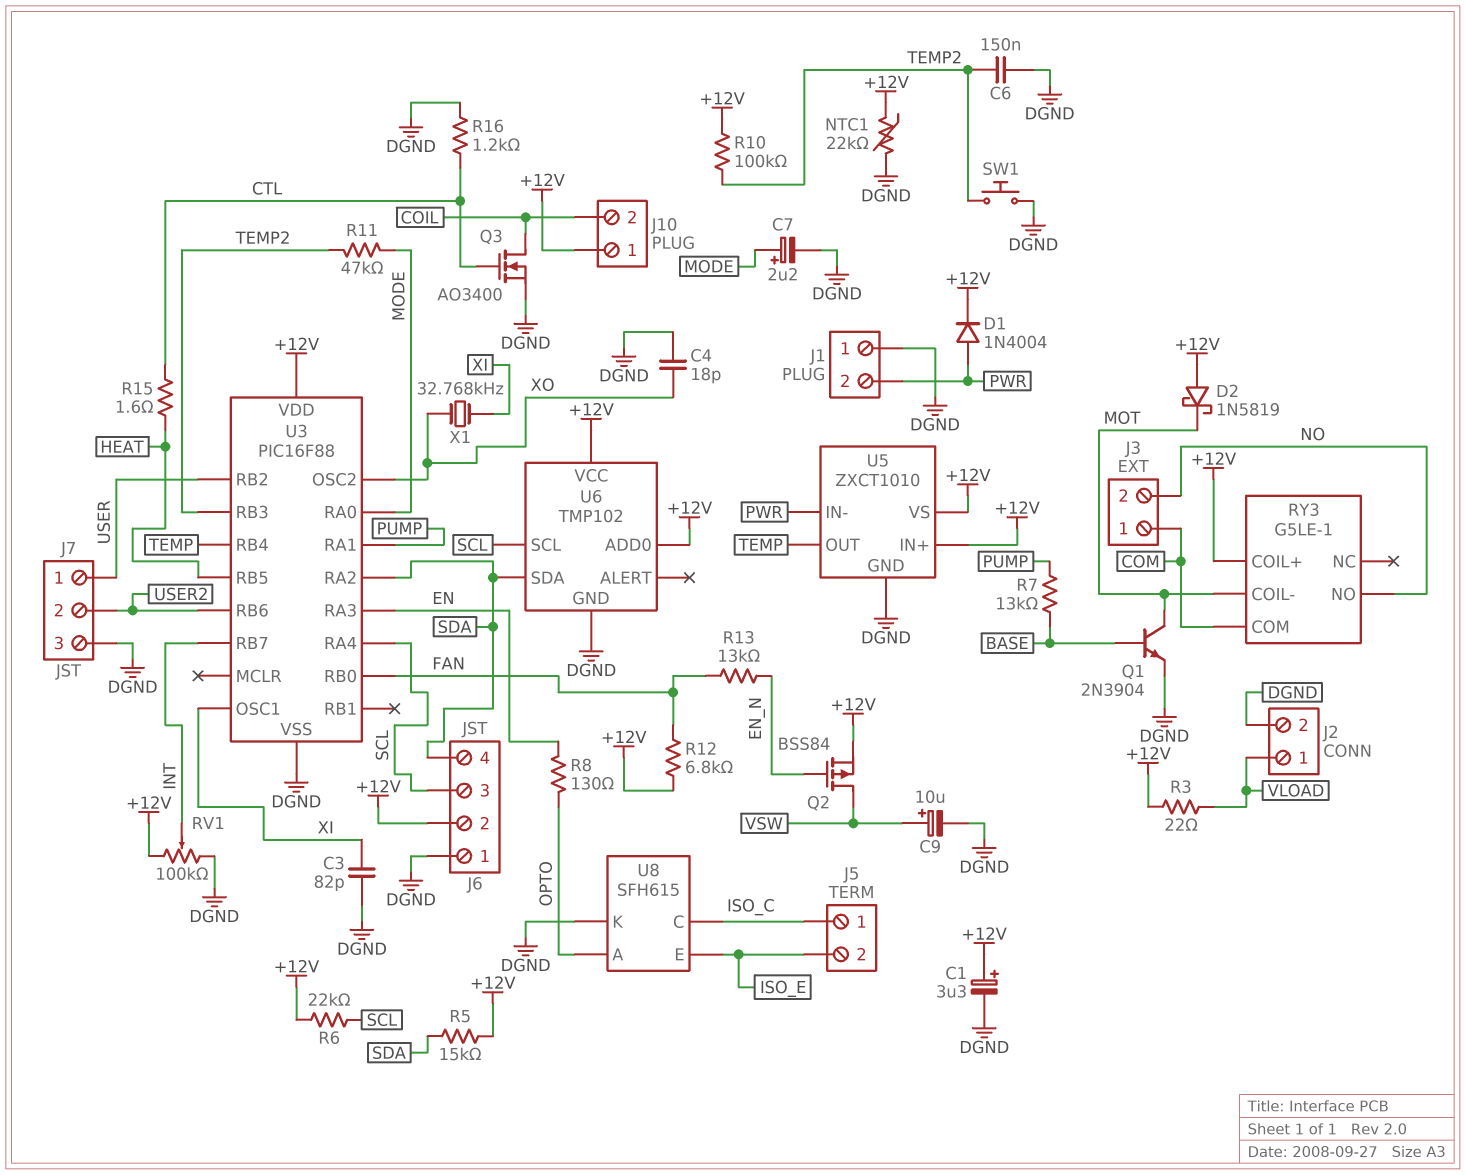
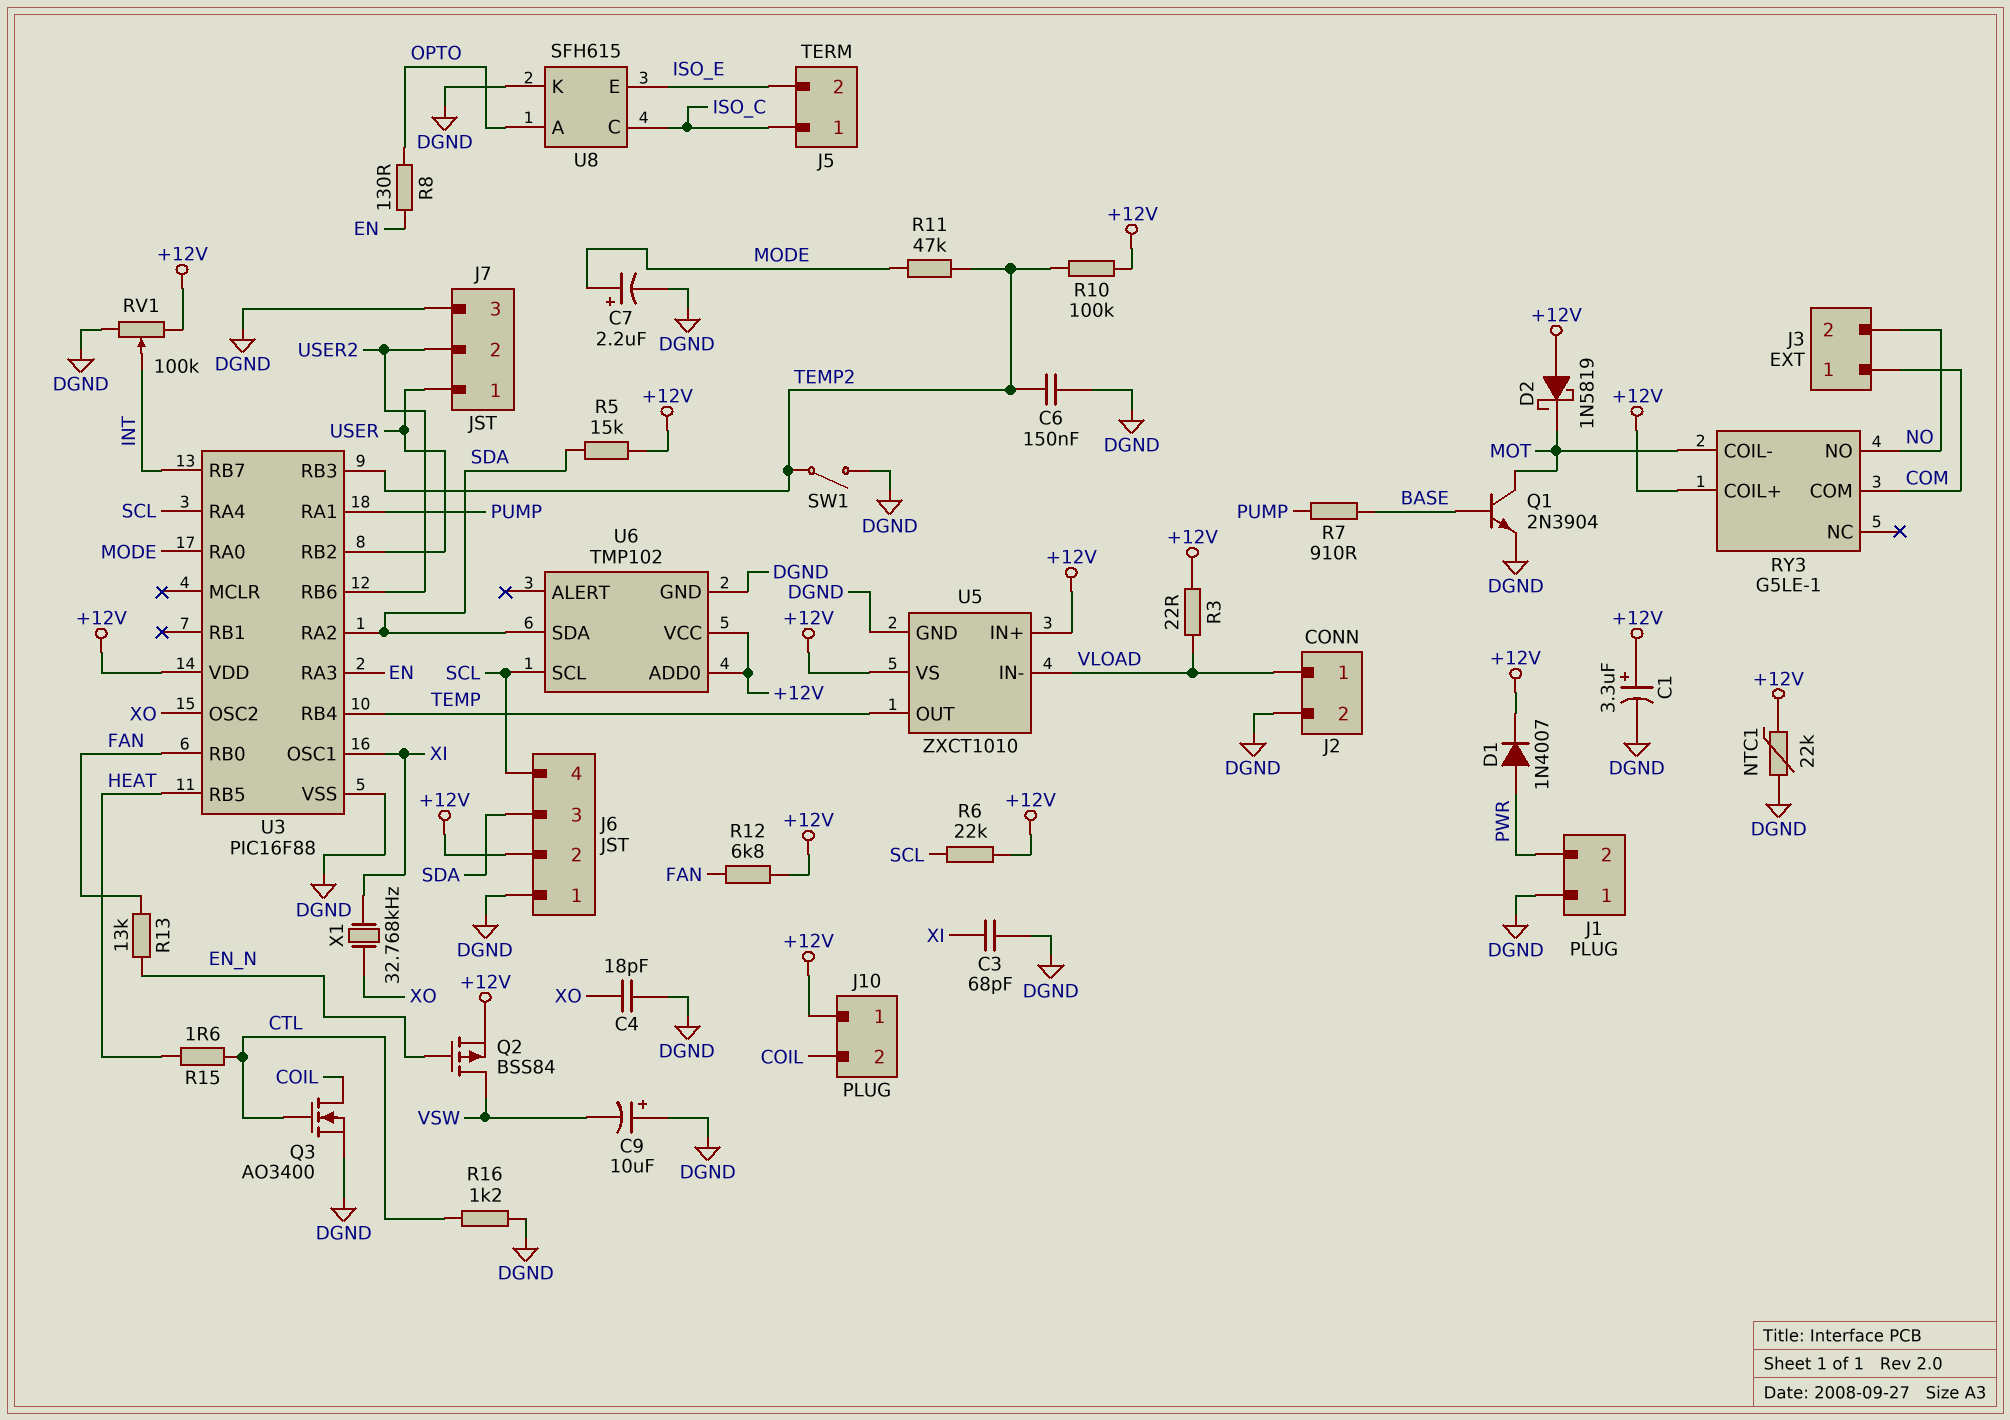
C3: 82pF (DGND, XI) -> 68pF (DGND, XI)
C9: 10uF (plus VSW, minus DGND) -> 10uF (plus DGND, minus VSW)
D1: diode 1N4004 (A PWR, K +12V) -> diode 1N4007 (A PWR, K +12V)
J6 pin 3: SCL -> SDA
J6 pin 4: SDA -> SCL
R7: 13k (BASE, PUMP) -> 910 (BASE, PUMP)
SW1: button (DGND, TEMP2) -> switch (DGND, TEMP2)
U5 pin IN-: PWR -> VLOAD

